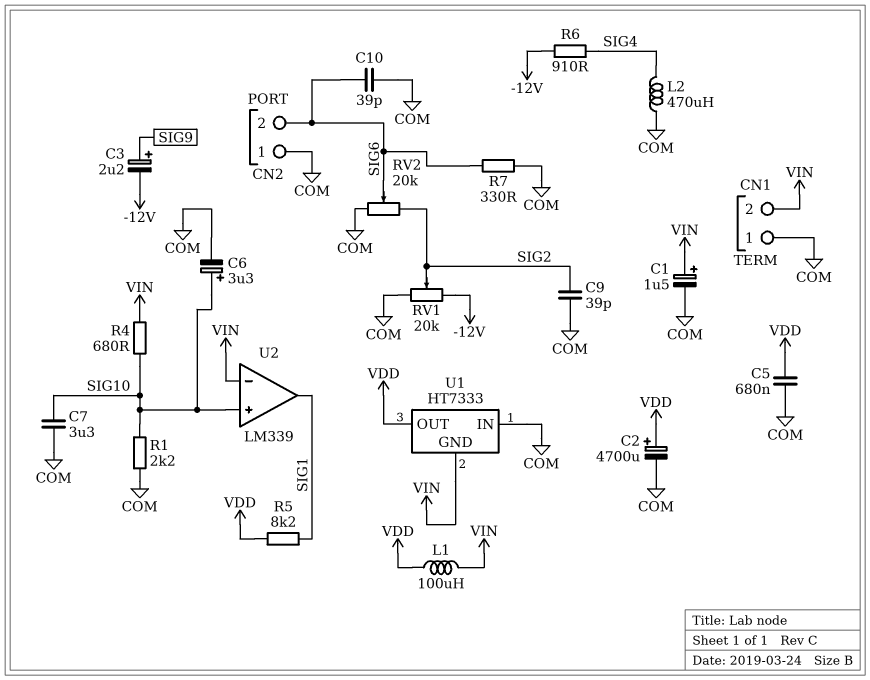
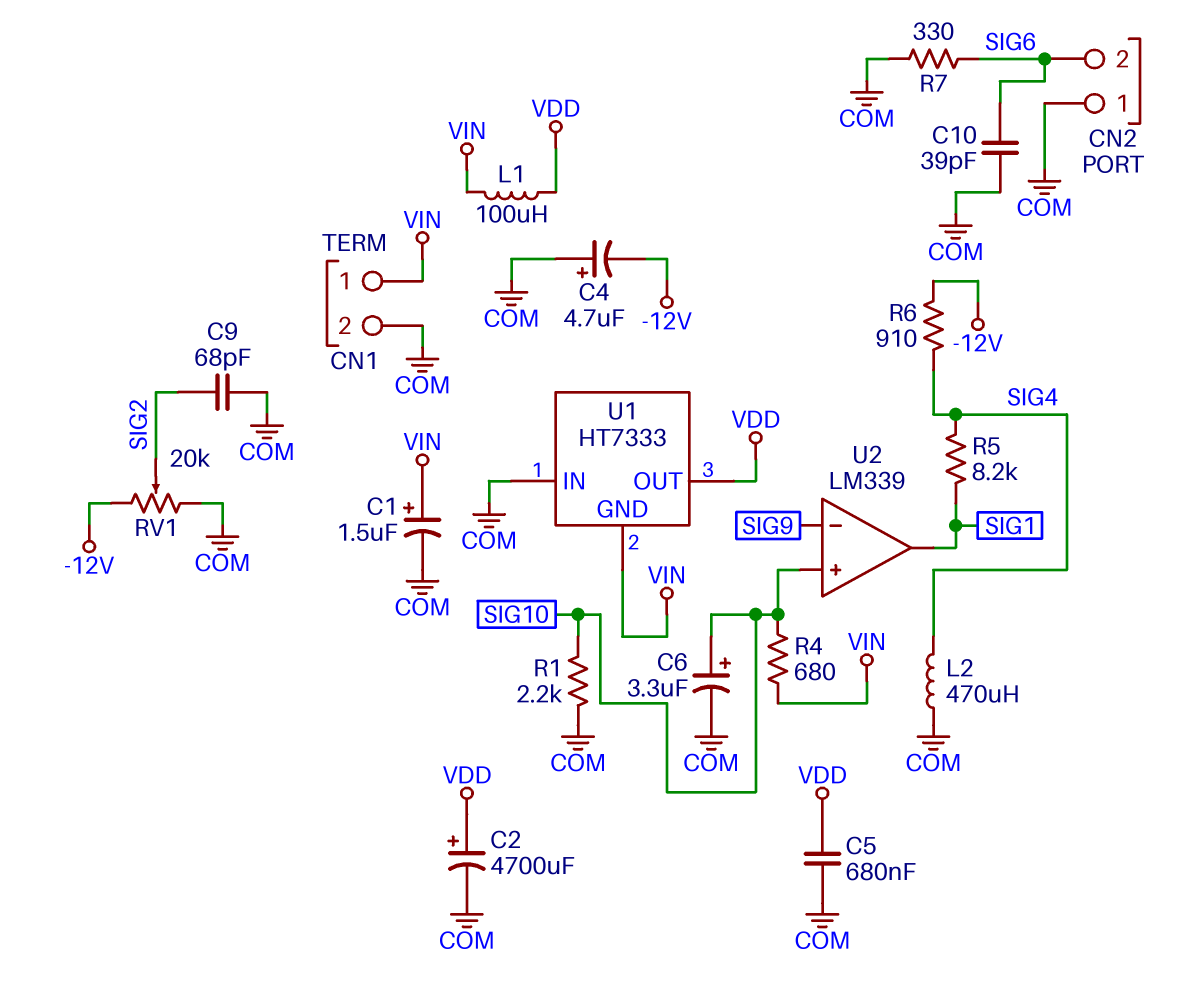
C3: 2.2uF (plus SIG9, minus -12V) -> none
C4: none -> 4.7uF (plus COM, minus -12V)
C7: 3.3uF (COM, SIG10) -> none
C9: 39pF (COM, SIG2) -> 68pF (COM, SIG2)
CN1 pin 1: COM -> VIN
CN1 pin 2: VIN -> COM
R5: 8.2k (SIG1, VDD) -> 8.2k (SIG1, SIG4)
RV2: 20k (COM, SIG2, wiper SIG6) -> none
U2 pin in-: VIN -> SIG9

